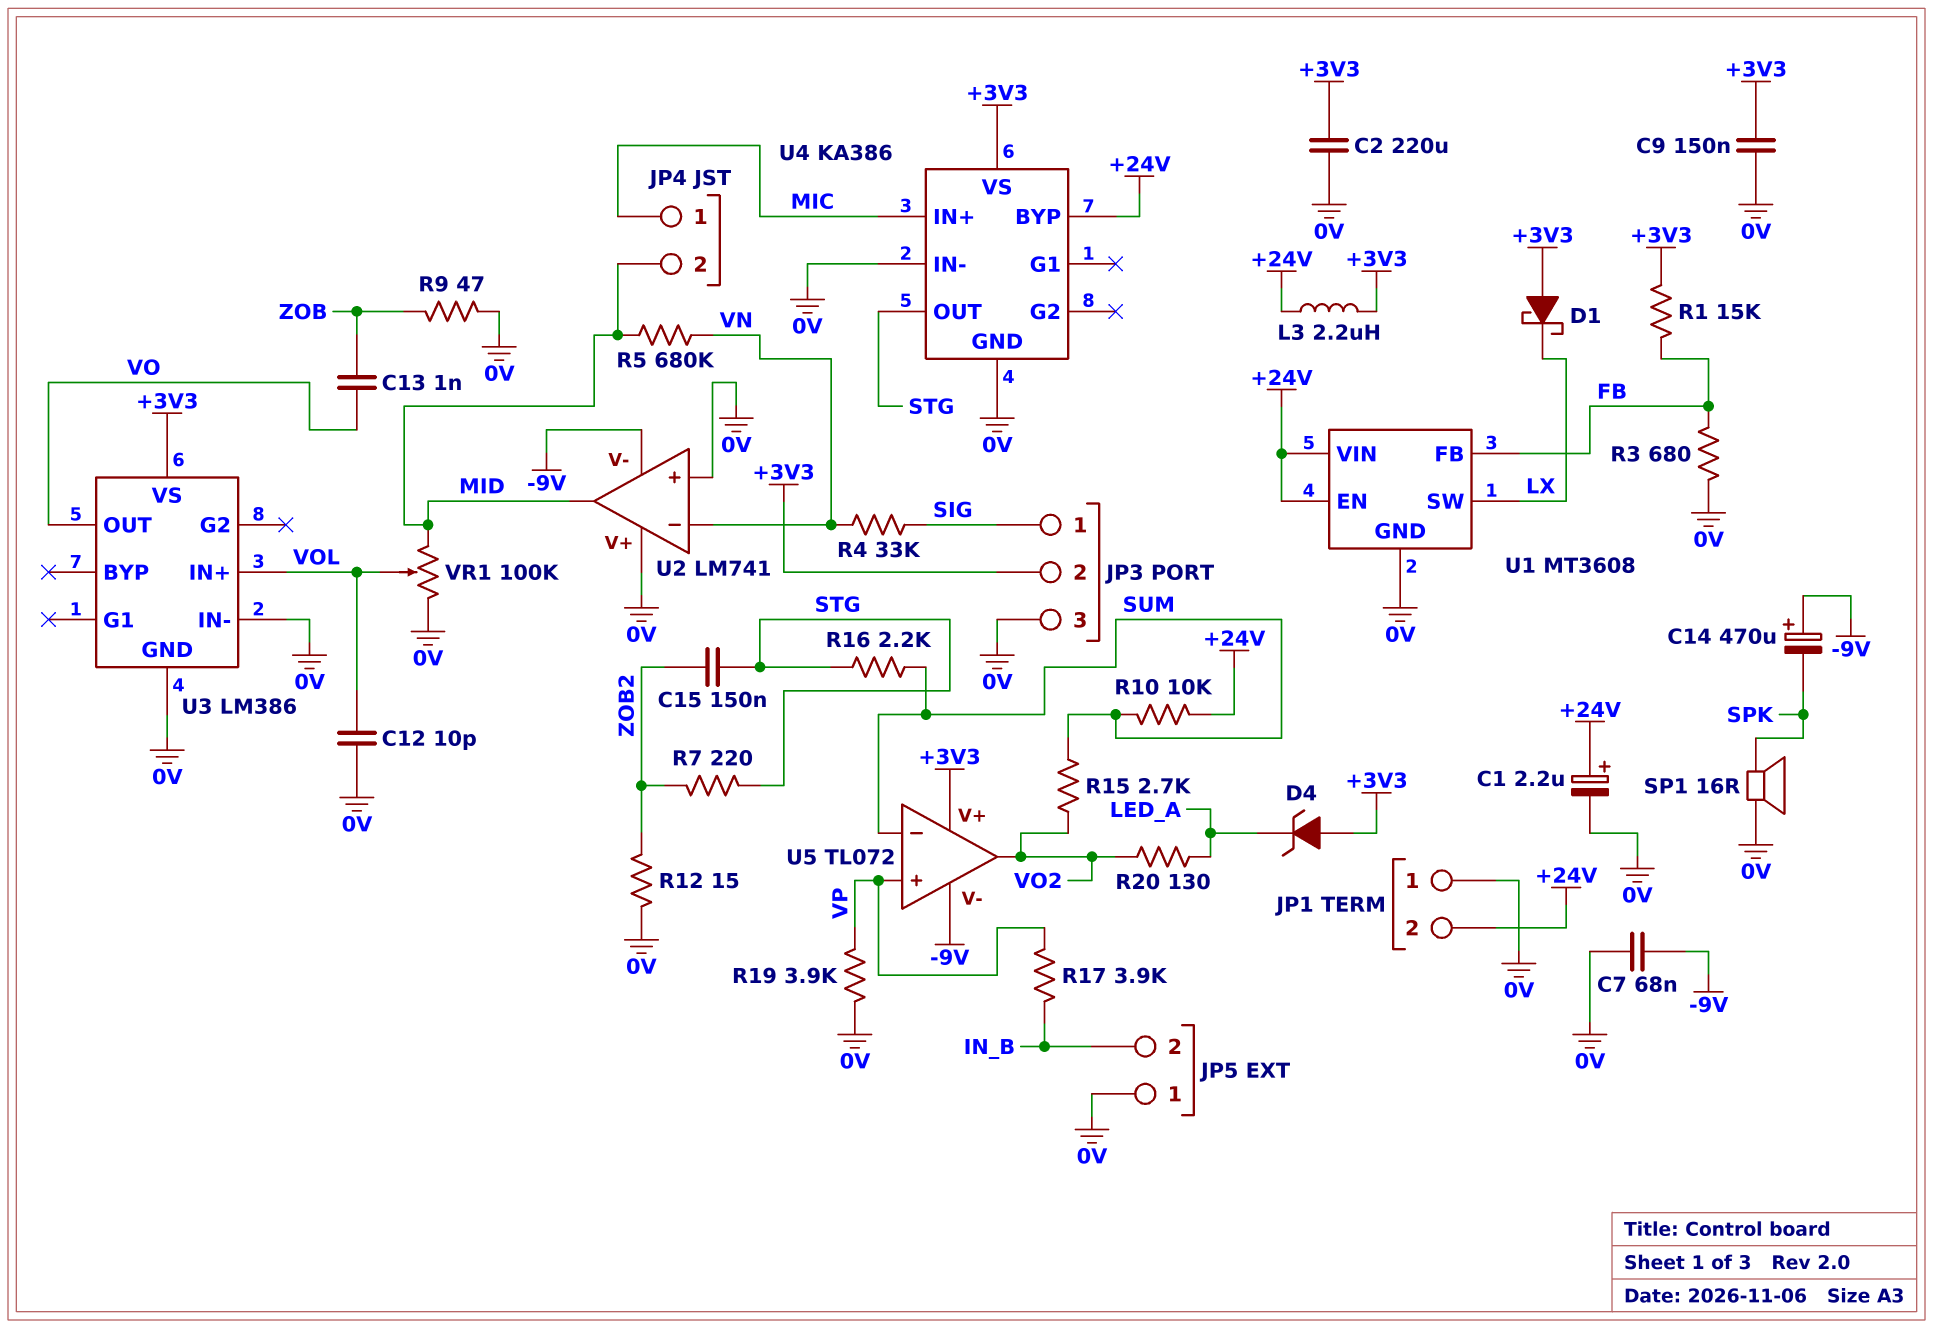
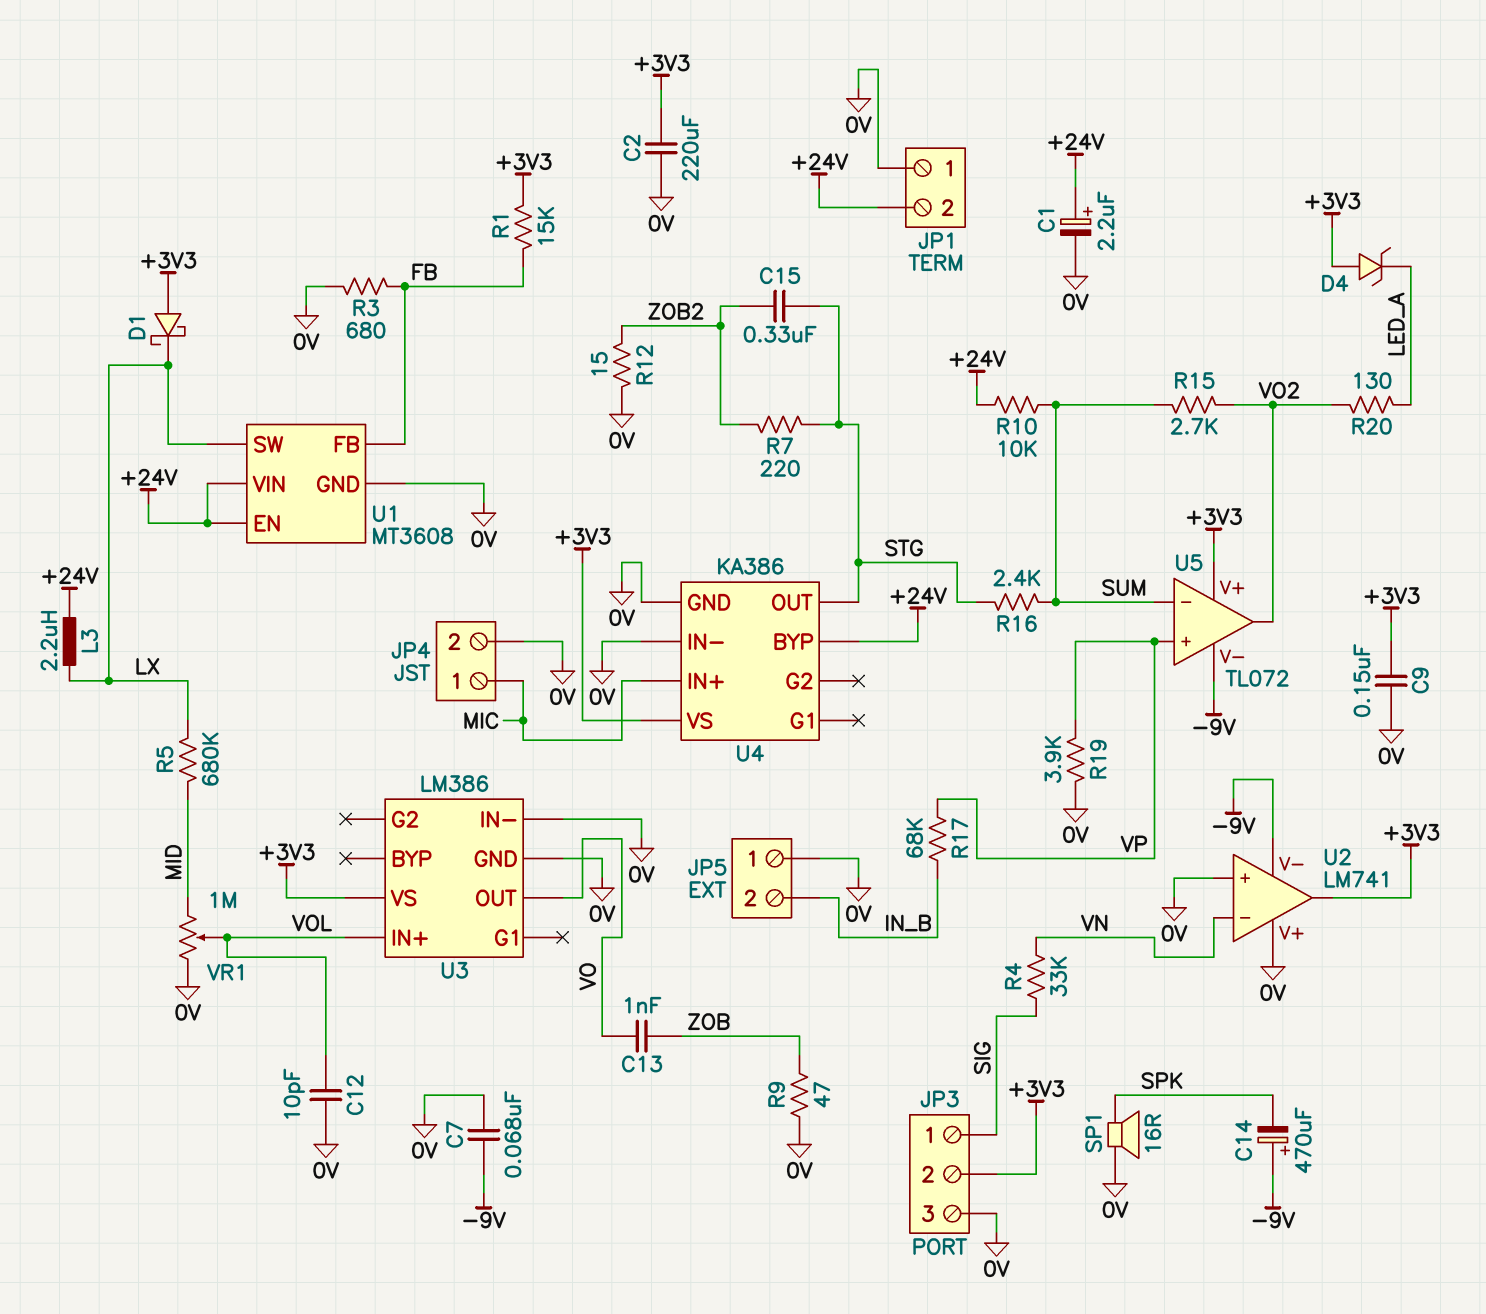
C15: 150nF (STG, ZOB2) -> 330nF (STG, ZOB2)
JP4 pin 2: MID -> 0V
L3: 2.2uH (+3V3, +24V) -> 2.2uH (+24V, LX)
R5: 680k (MID, VN) -> 680k (LX, MID)
R16: 2.2k (STG, SUM) -> 2.4k (STG, SUM)
R17: 3.9k (IN_B, VP) -> 68k (IN_B, VP)
U2 pin out: MID -> +3V3
VR1: 100k (0V, MID, wiper VOL) -> 1M (0V, MID, wiper VOL)

